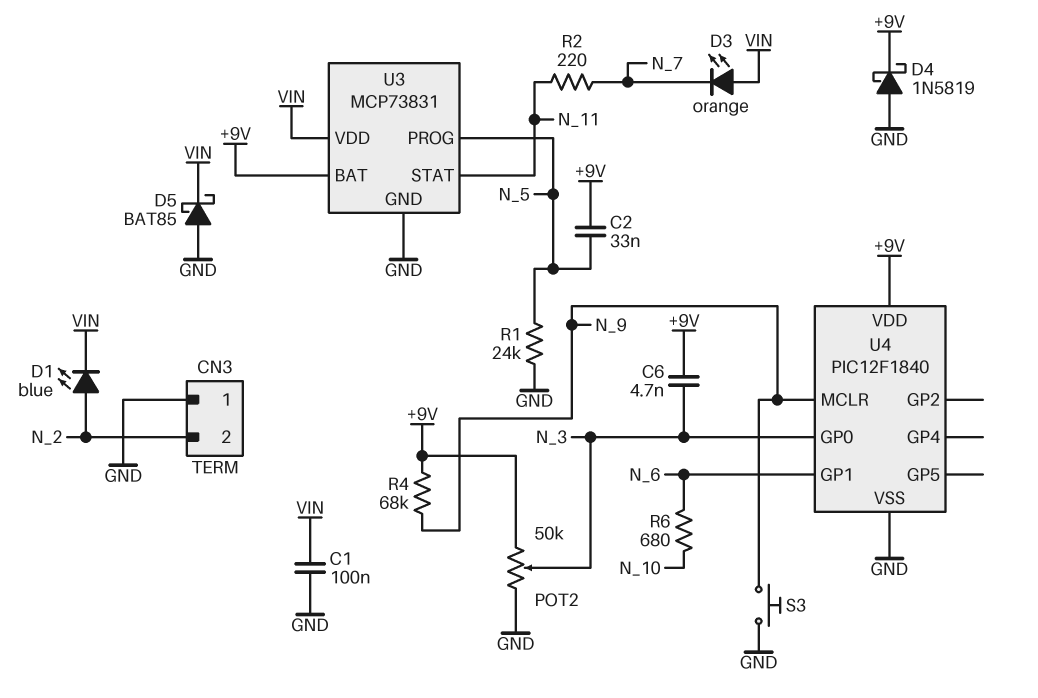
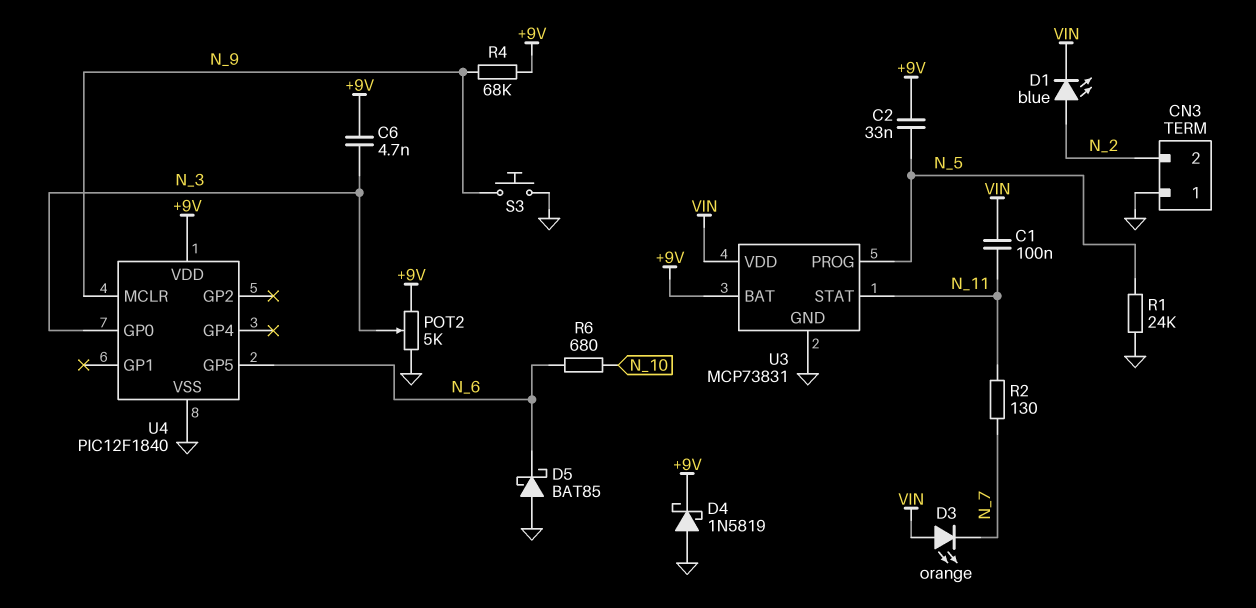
C1: 100nF (GND, VIN) -> 100nF (N_11, VIN)
D5: schottky BAT85 (A GND, K VIN) -> schottky BAT85 (A GND, K N_6)
POT2: 50k (+9V, GND, wiper N_3) -> 5k (+9V, GND, wiper N_3)
R2: 220 (N_7, N_11) -> 130 (N_7, N_11)
U4 pin GP1: N_6 -> none
U4 pin GP5: none -> N_6

